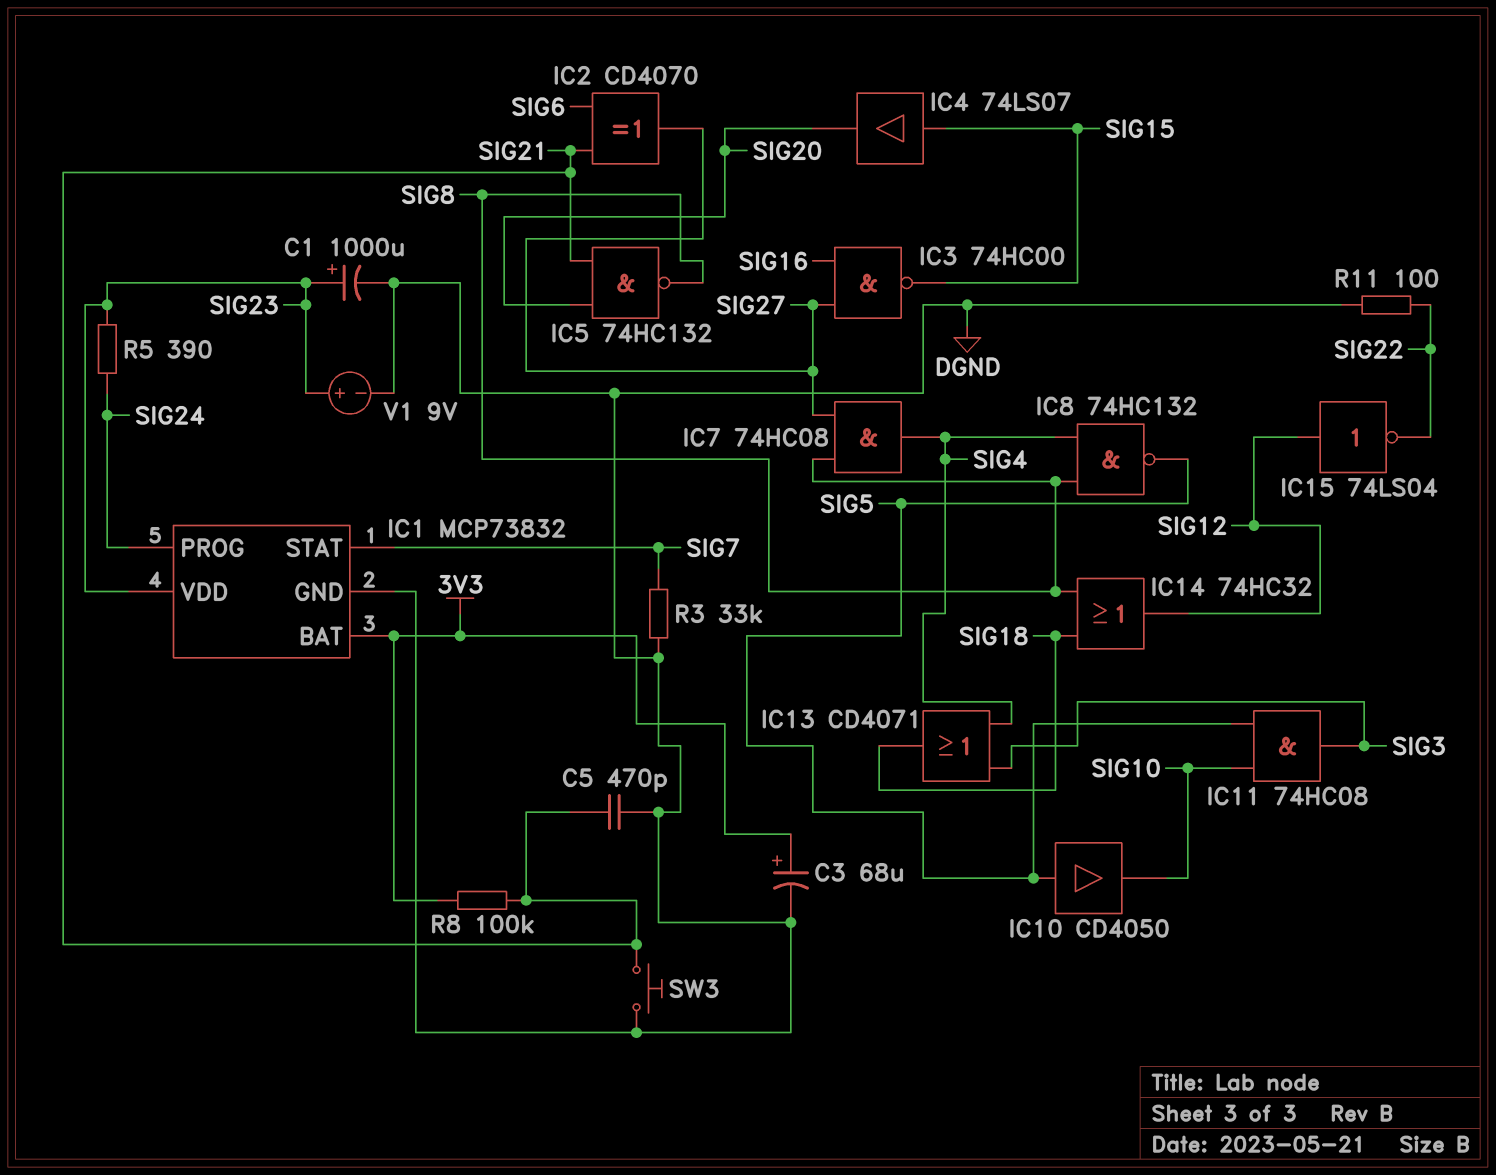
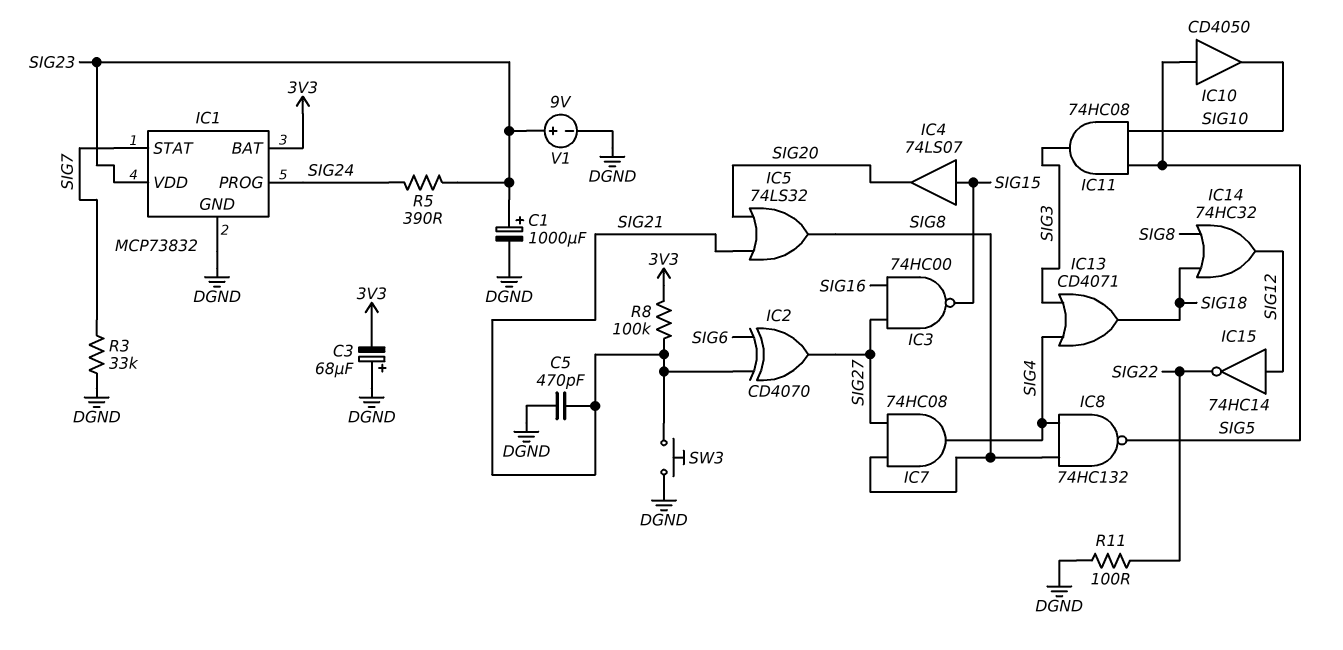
C3: 68uF (plus 3V3, minus DGND) -> 68uF (plus DGND, minus 3V3)
IC5: NAND 74HC132 (in SIG20, in SIG21, out SIG8) -> OR 74LS32 (in SIG20, in SIG21, out SIG8)
IC15: NOT 74LS04 (in SIG12, out SIG22) -> NOT 74HC14 (in SIG12, out SIG22)

